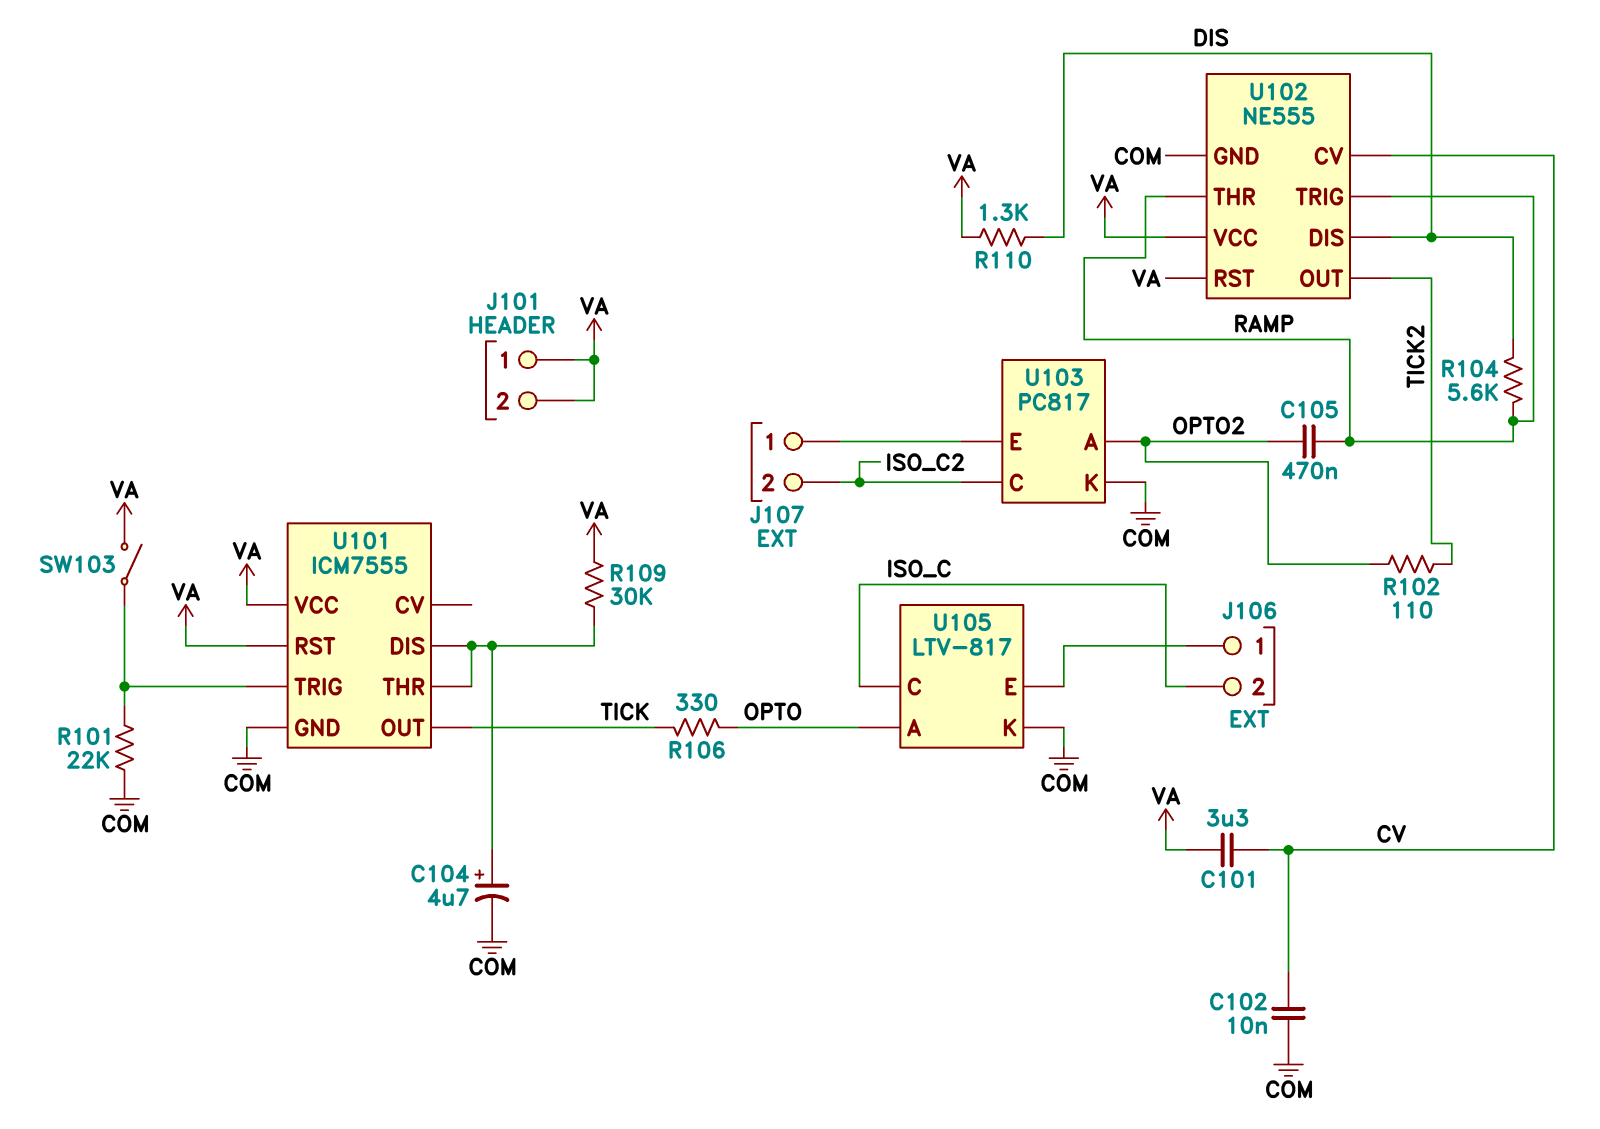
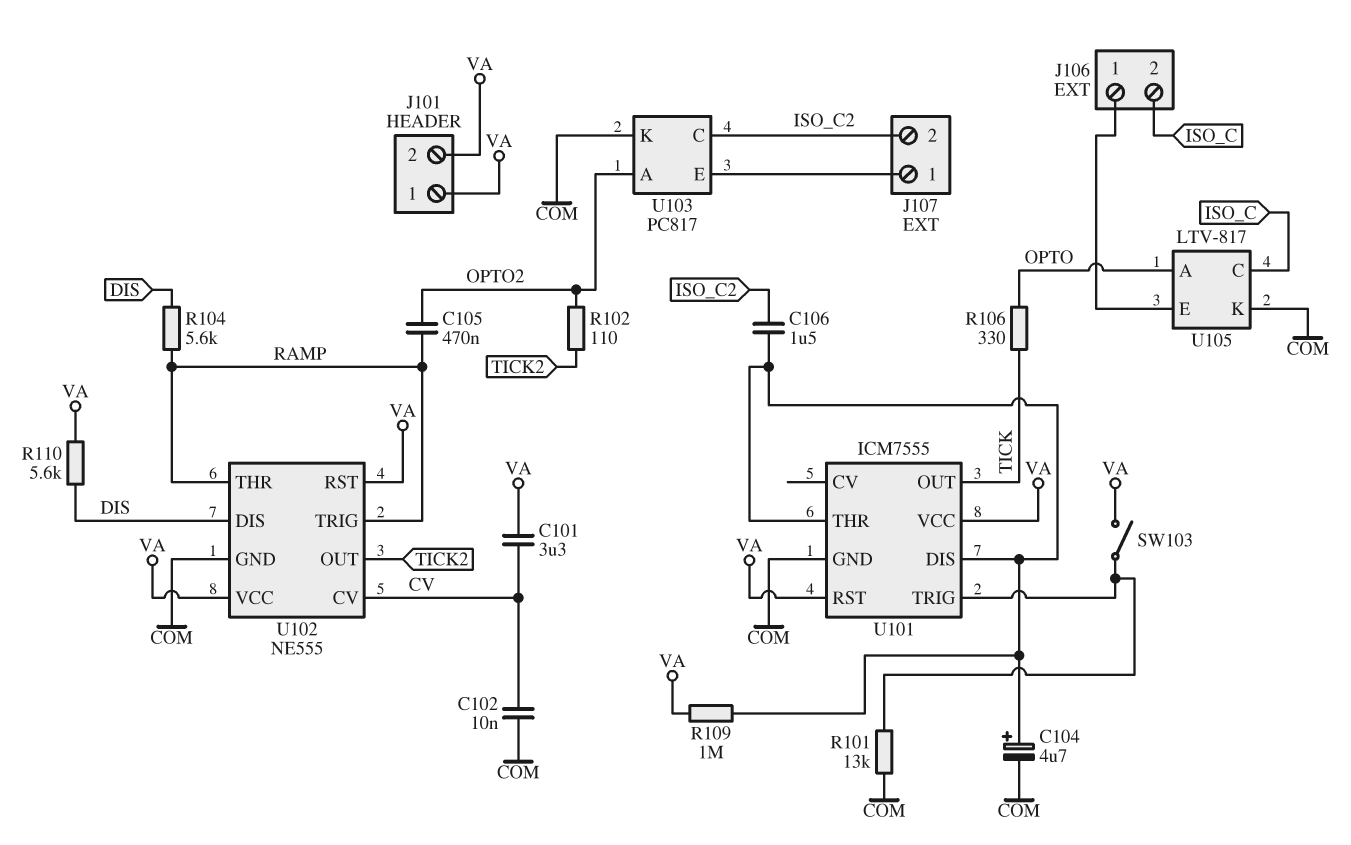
C106: none -> 1.5uF (ISO_C2, U101/DIS)
R101: 22k (COM, U101/TRIG) -> 13k (COM, U101/TRIG)
R109: 30k (U101/DIS, VA) -> 1M (U101/DIS, VA)
R110: 1.3k (DIS, VA) -> 5.6k (DIS, VA)

